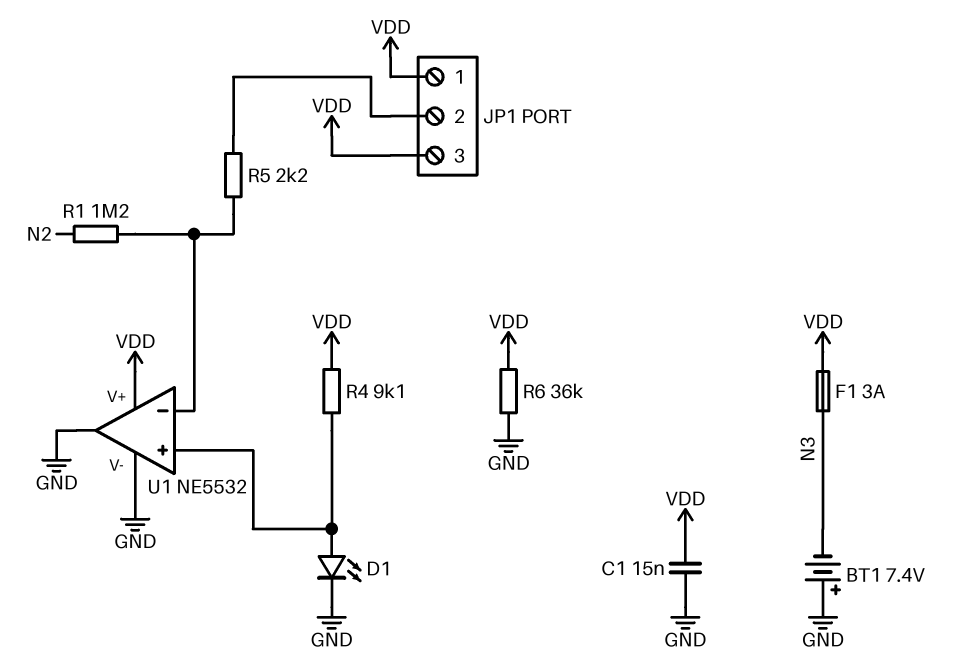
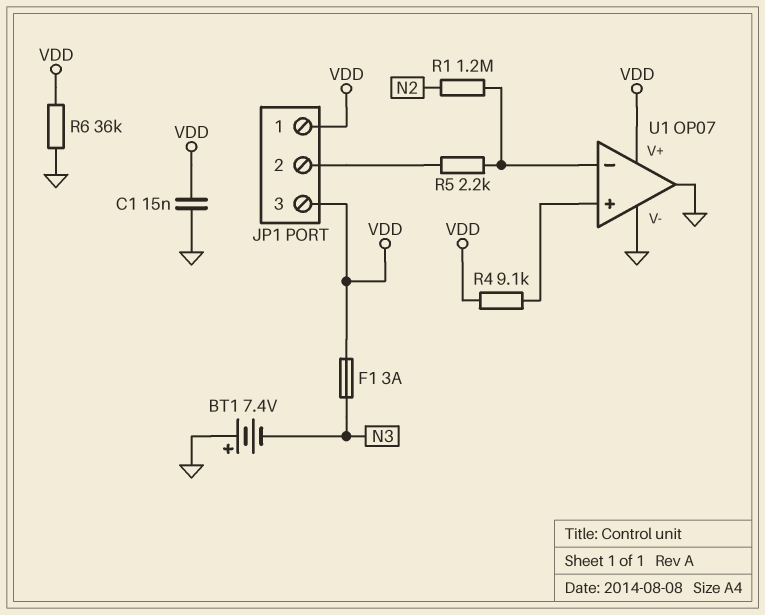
D1: LED (A U1/in+, K GND) -> none
U1: NE5532 -> OP07

